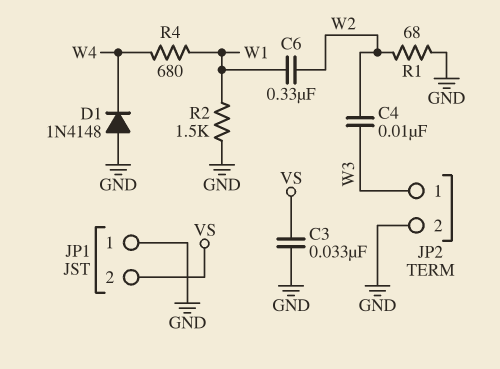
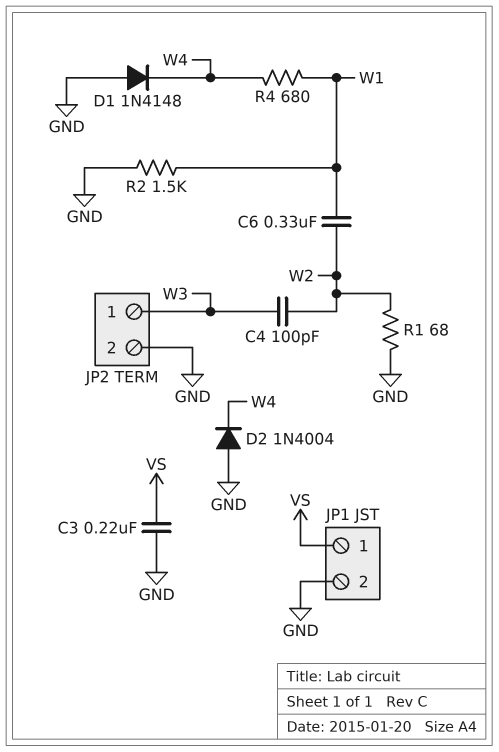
C3: 33nF (GND, VS) -> 220nF (GND, VS)
C4: 10nF (W2, W3) -> 100pF (W2, W3)
D2: none -> diode 1N4004 (A GND, K W4)
JP1 pin 1: GND -> VS
JP1 pin 2: VS -> GND

